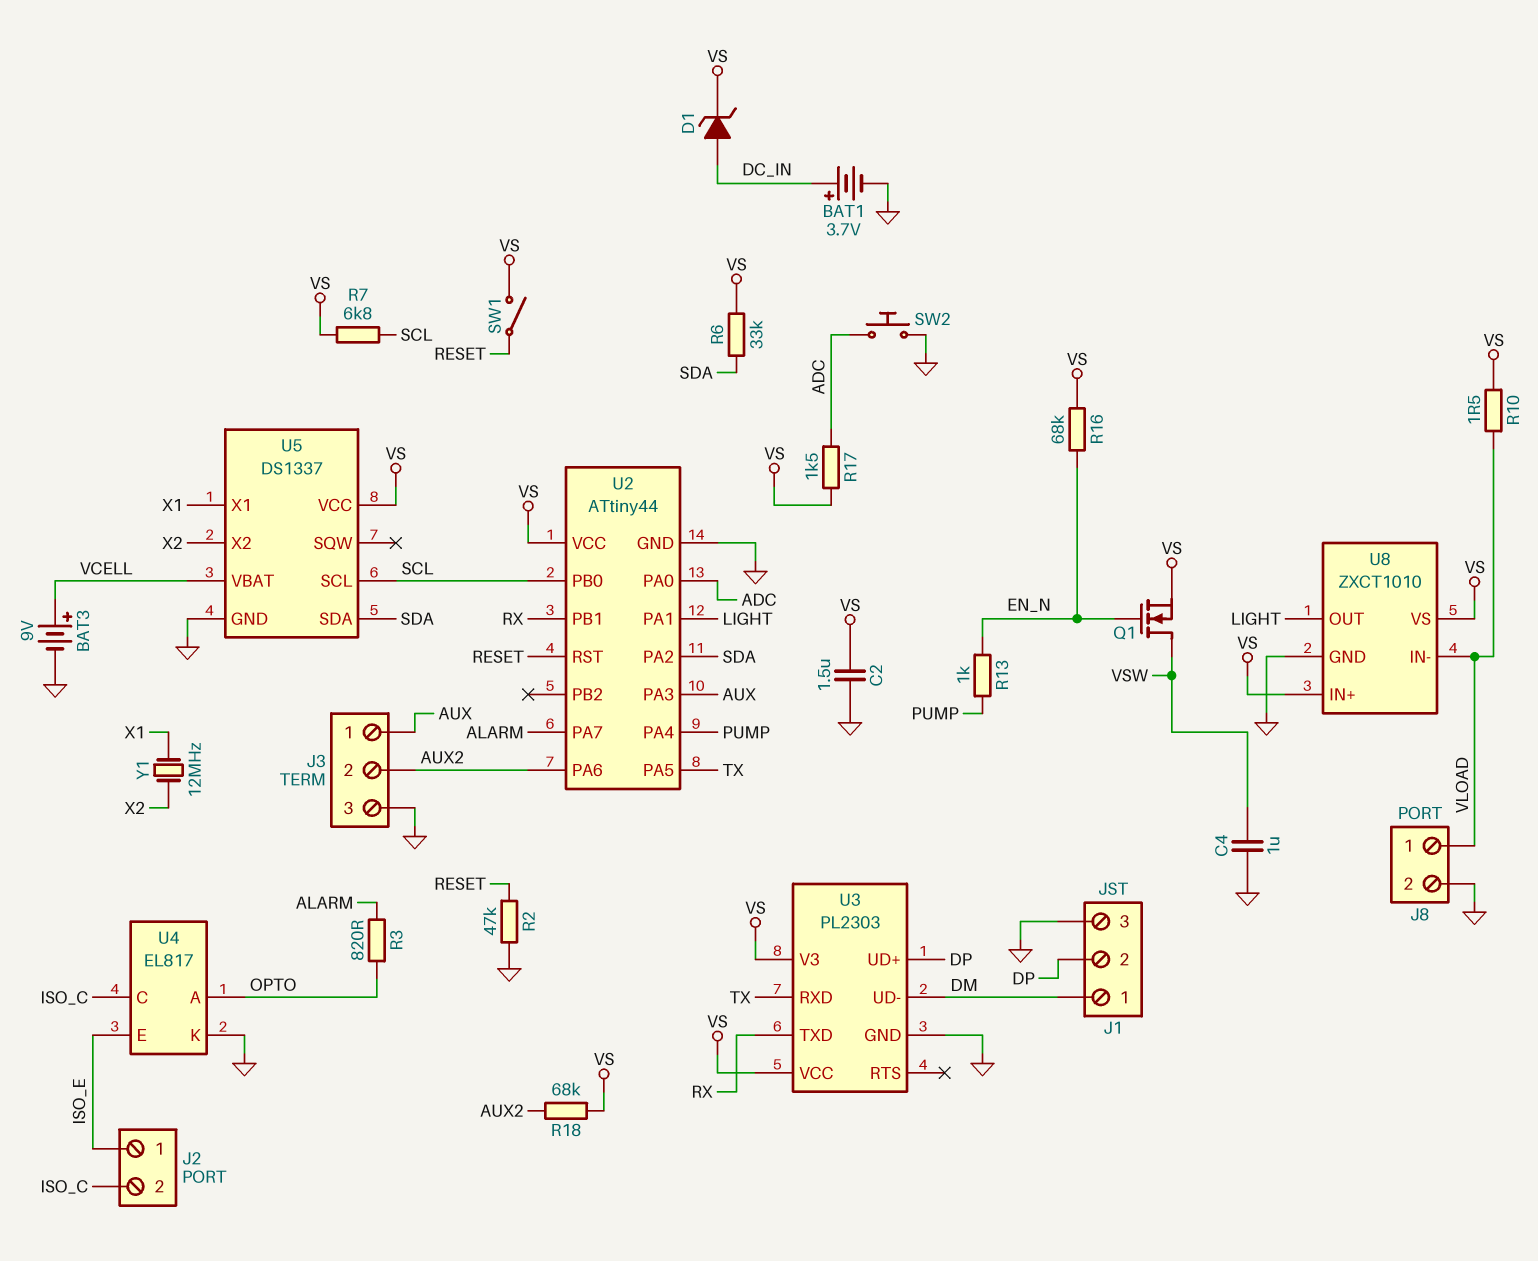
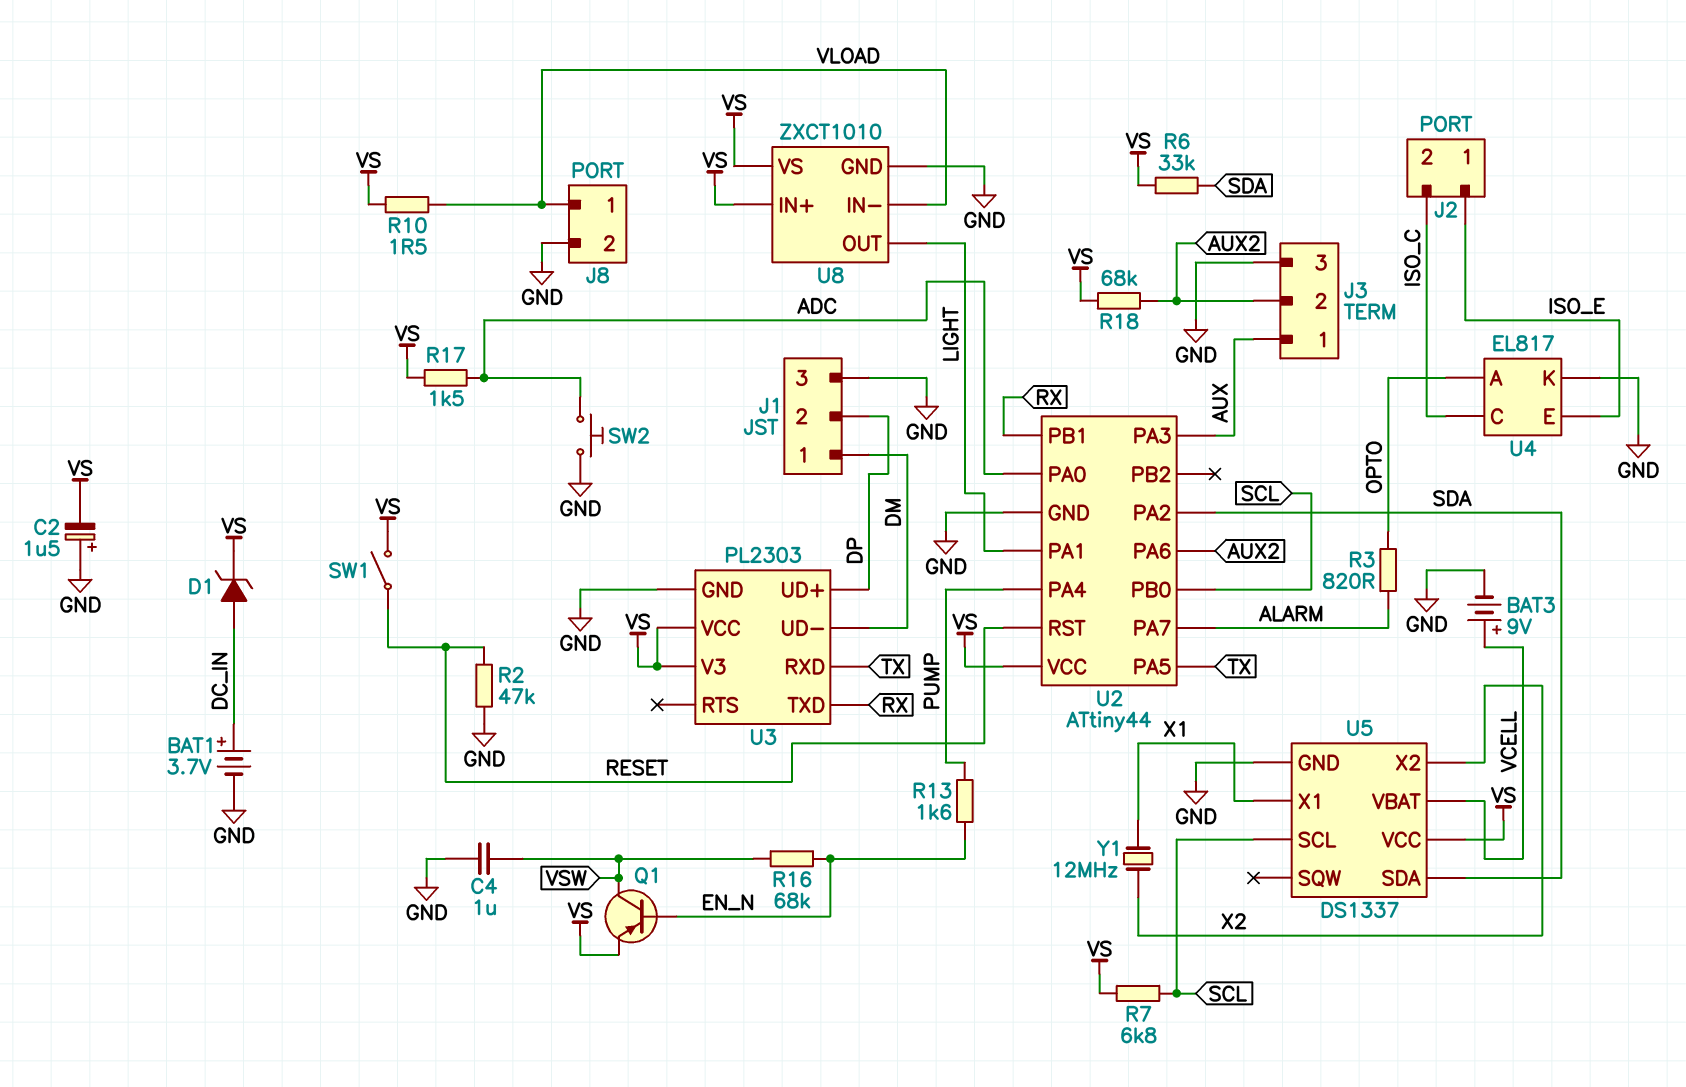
C2: 1.5uF (GND, VS) -> 1.5uF (plus GND, minus VS)
Q1: NMOS (G EN_N, D VSW, S VS) -> PNP (B EN_N, C VSW, E VS)
R13: 1k (EN_N, PUMP) -> 1.6k (EN_N, PUMP)
R16: 68k (EN_N, VS) -> 68k (EN_N, VSW)

